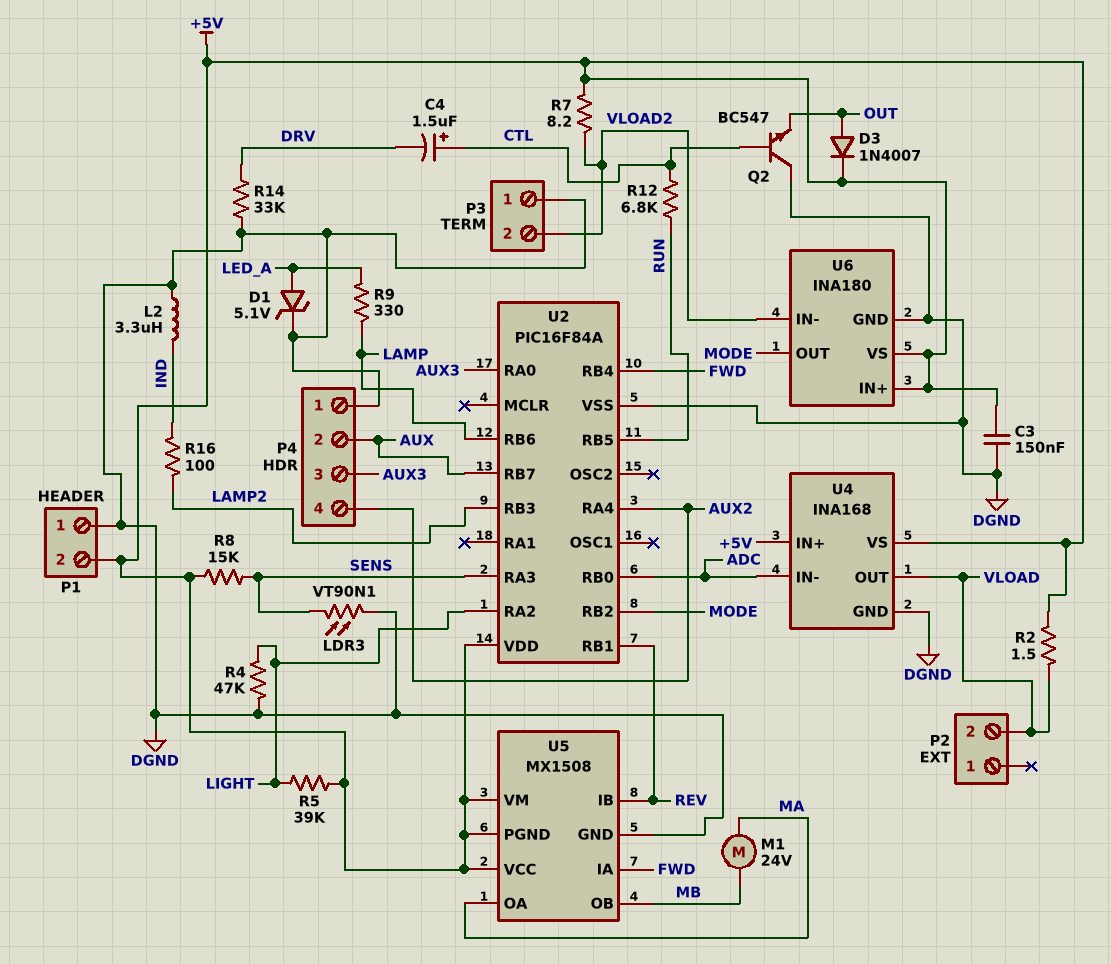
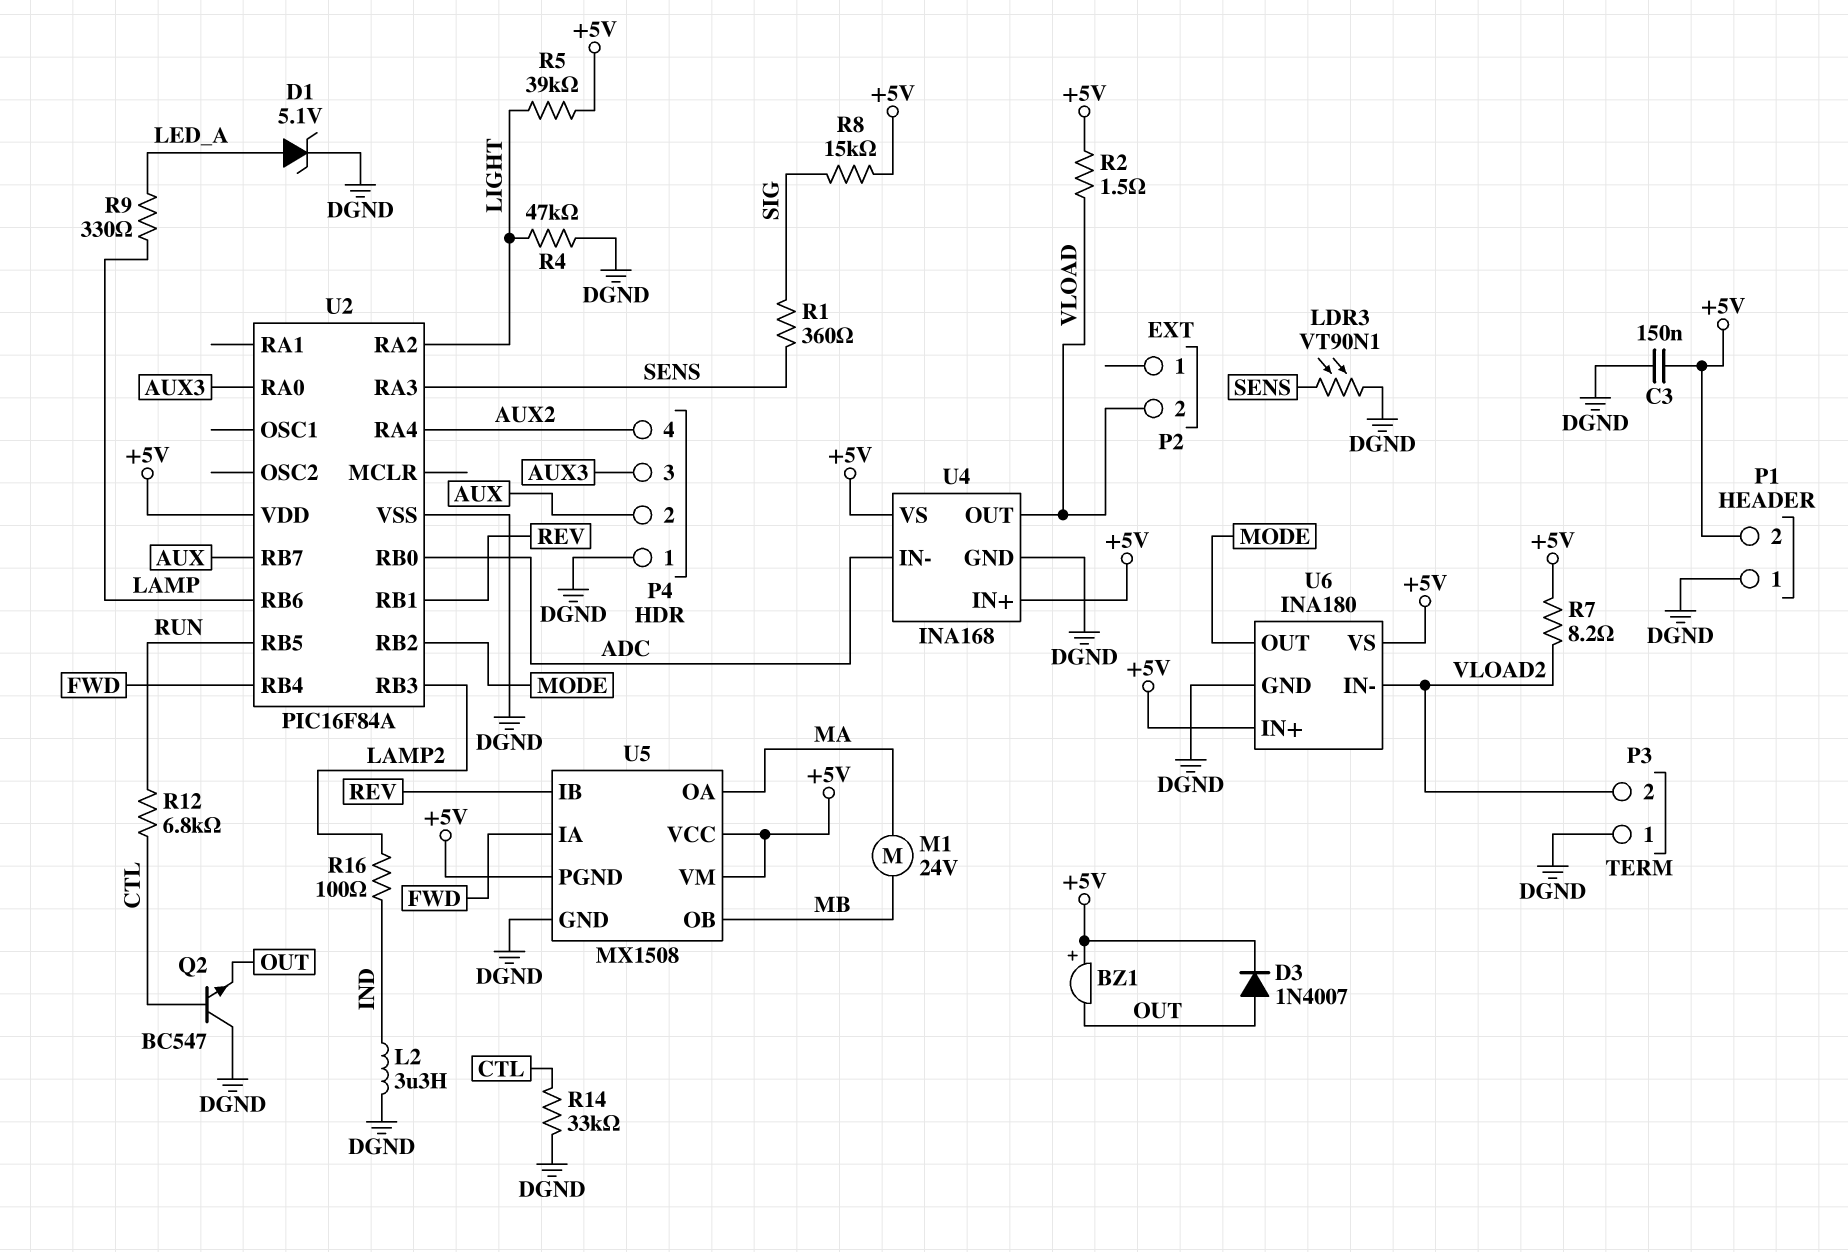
BZ1: none -> buzzer (plus +5V, minus OUT)
C4: 1.5uF (plus CTL, minus DRV) -> none
R1: none -> 360 (SENS, SIG)
R8: 15k (+5V, SENS) -> 15k (+5V, SIG)
R14: 33k (DGND, DRV) -> 33k (CTL, DGND)

